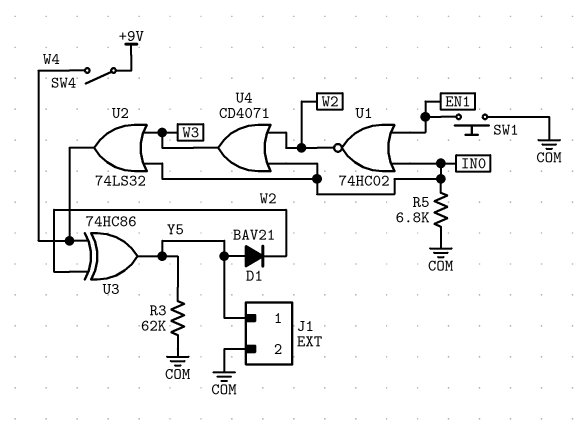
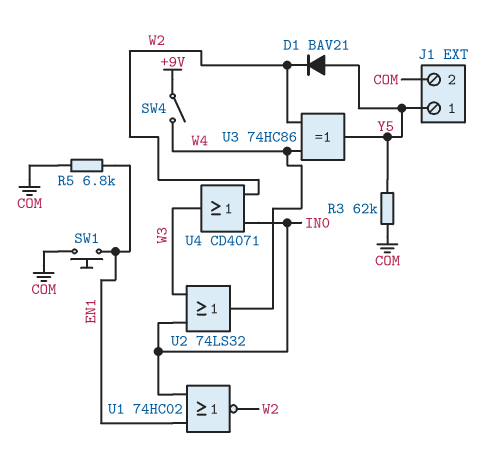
R5: 6.8k (COM, IN0) -> 6.8k (COM, EN1)

